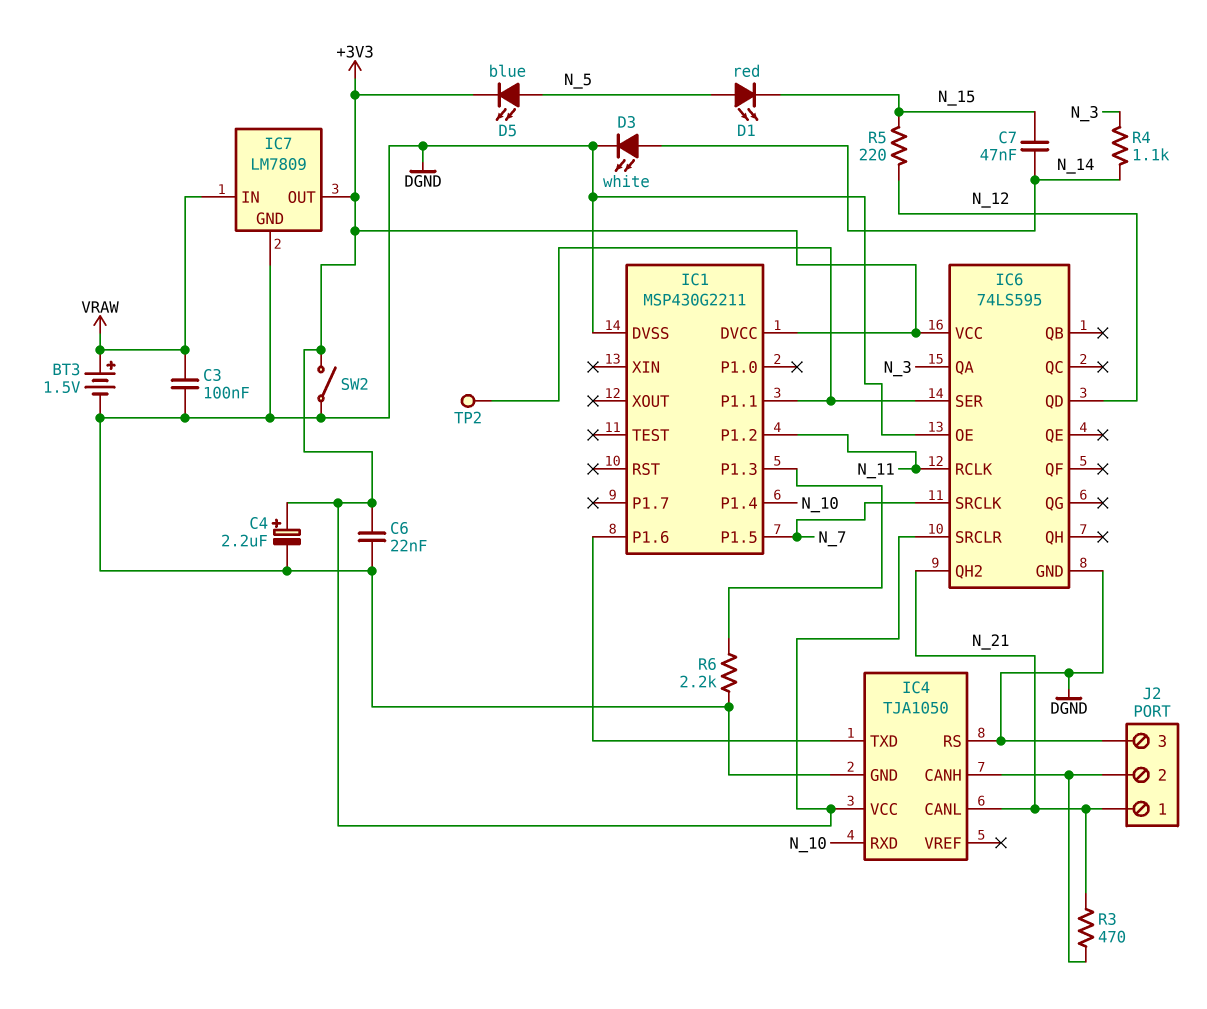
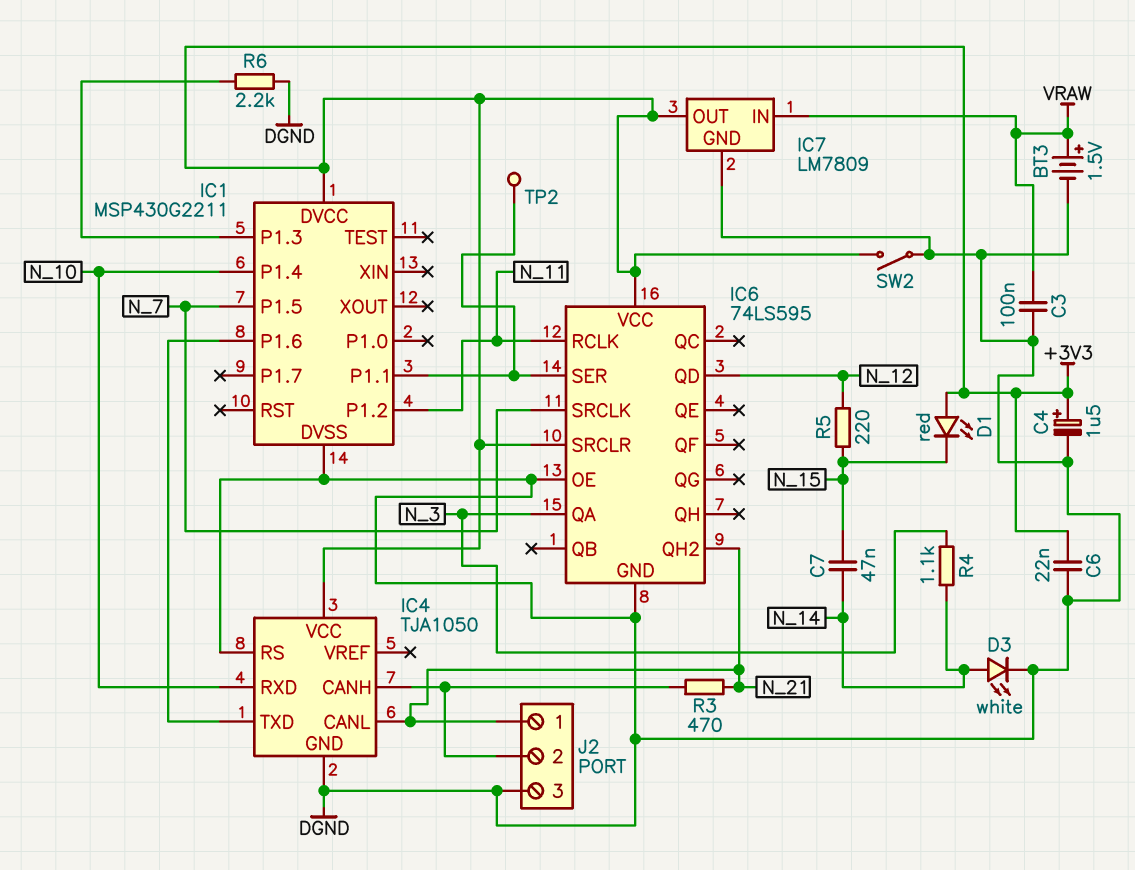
C4: 2.2uF (plus +3V3, minus DGND) -> 1.5uF (plus +3V3, minus DGND)
D1: LED red (A N_5, K N_15) -> LED red (A +3V3, K N_15)
D5: LED blue (A N_5, K +3V3) -> none

